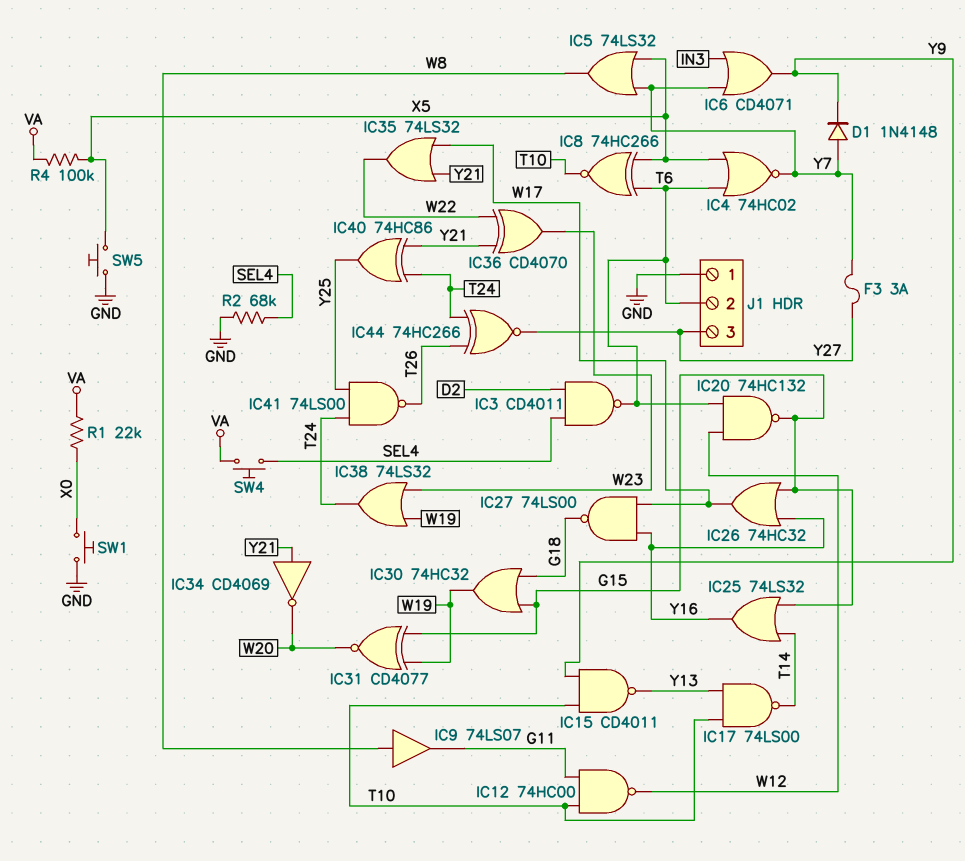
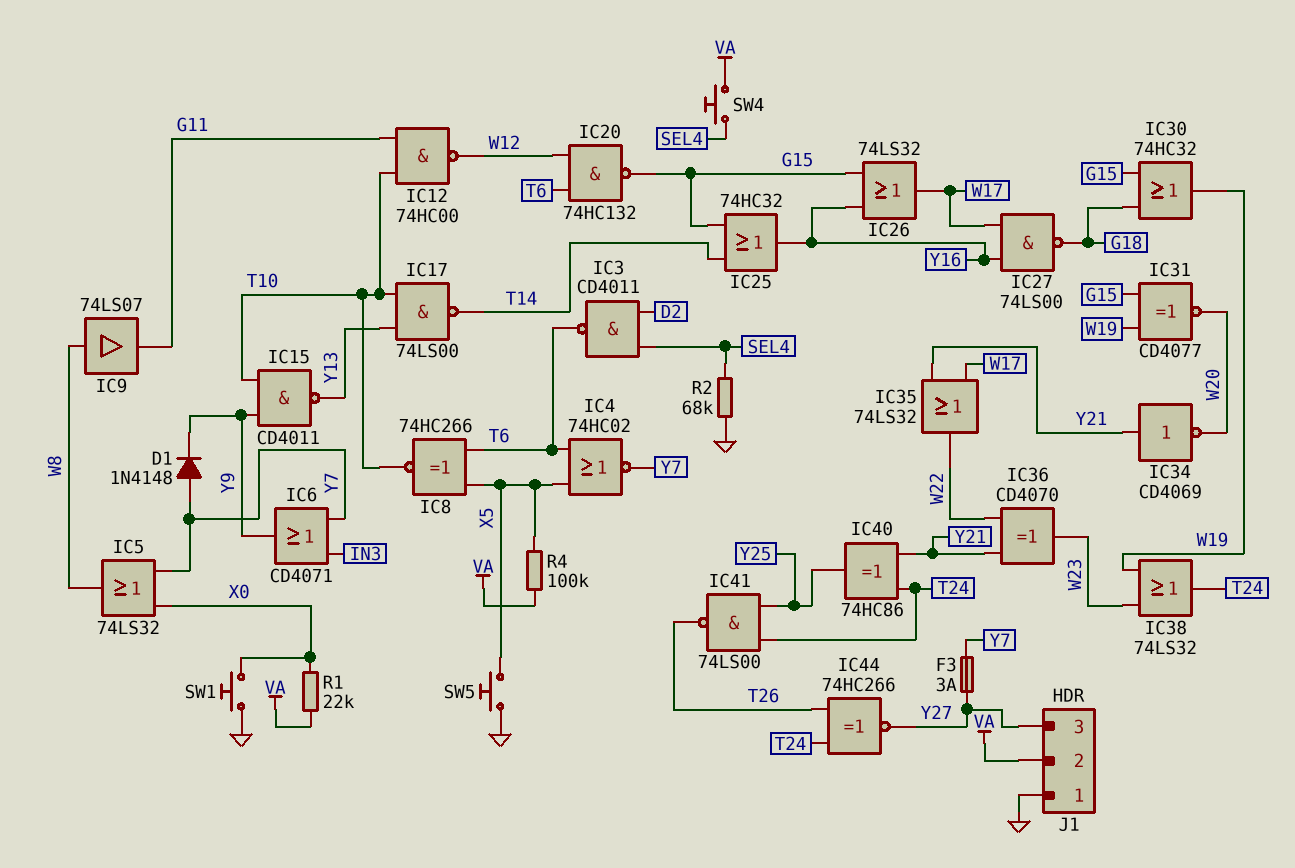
IC5: OR 74LS32 (in X5, in Y7, out W8) -> OR 74LS32 (in X0, in Y7, out W8)
IC25: OR 74LS32 (in G15, in T14, out Y16) -> OR 74HC32 (in G15, in T14, out Y16)
IC26: OR 74HC32 (in G15, in Y16, out W17) -> OR 74LS32 (in G15, in Y16, out W17)
J1 pin 2: T6 -> VA

